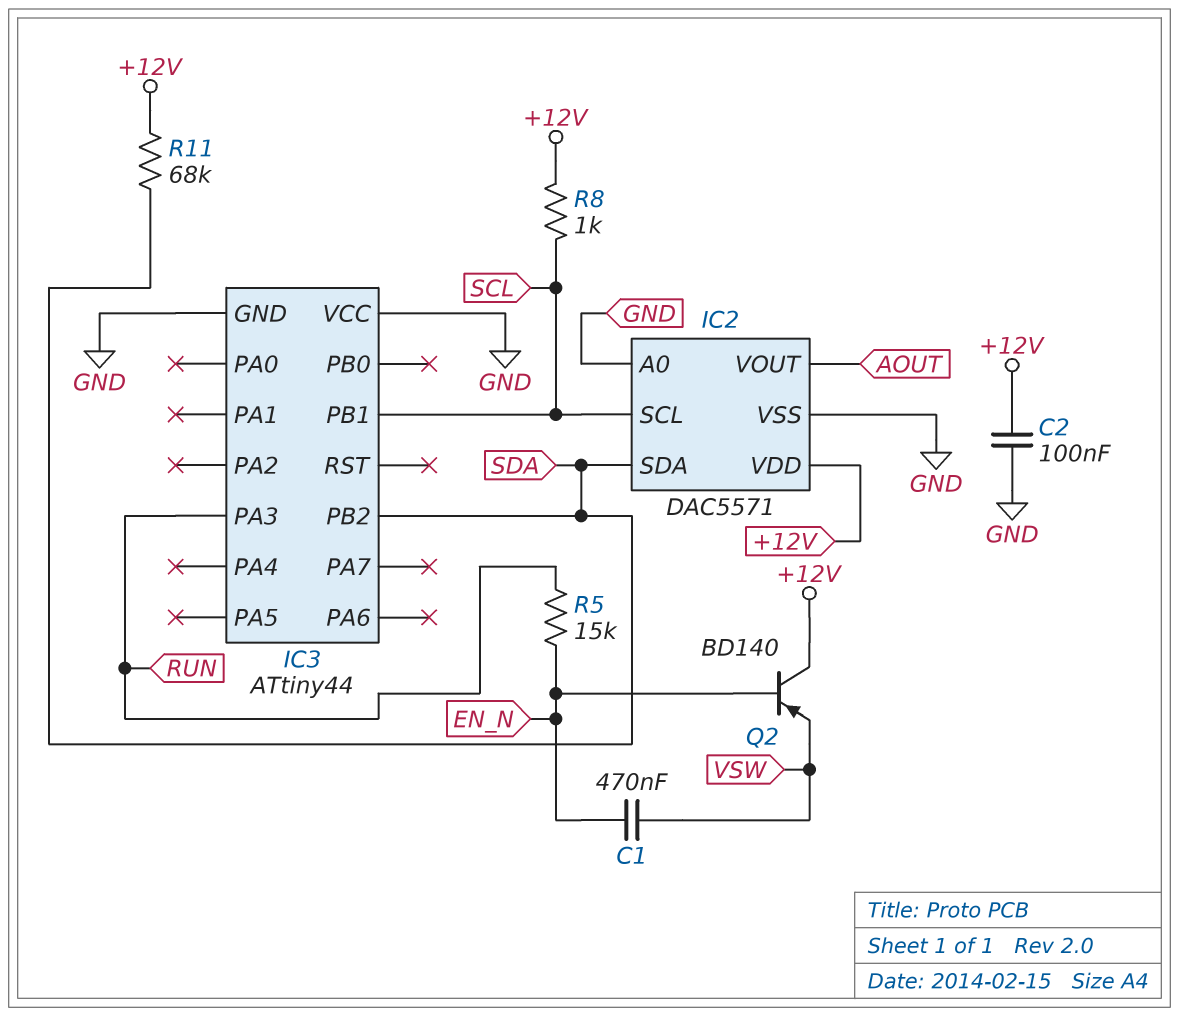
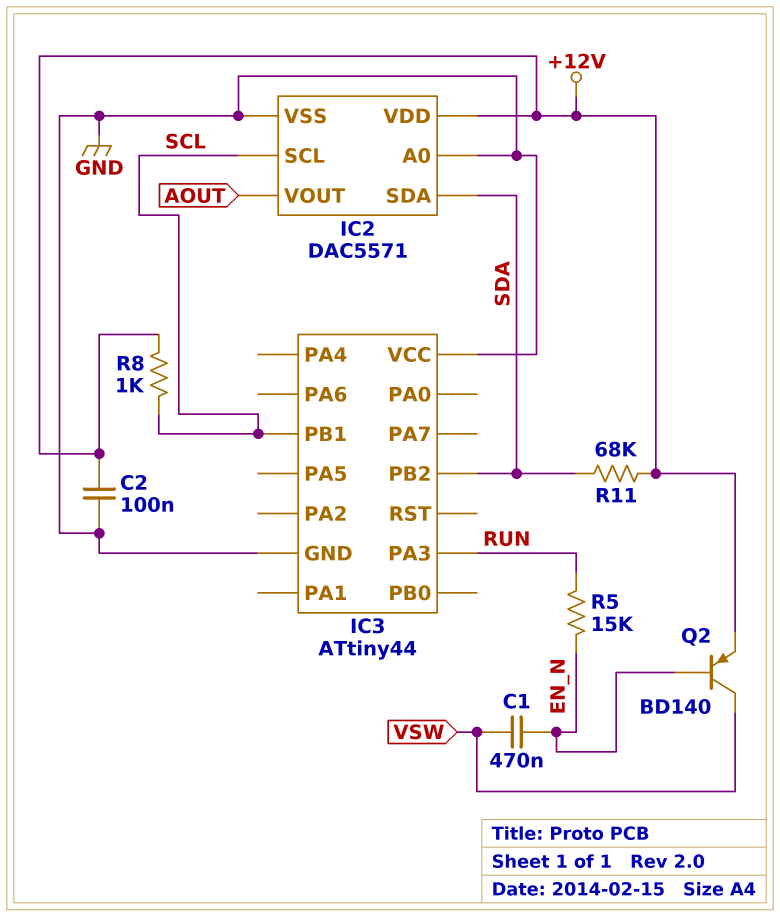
Q2: PNP BD140 (B EN_N, C +12V, E VSW) -> PNP BD140 (B EN_N, C VSW, E +12V)

